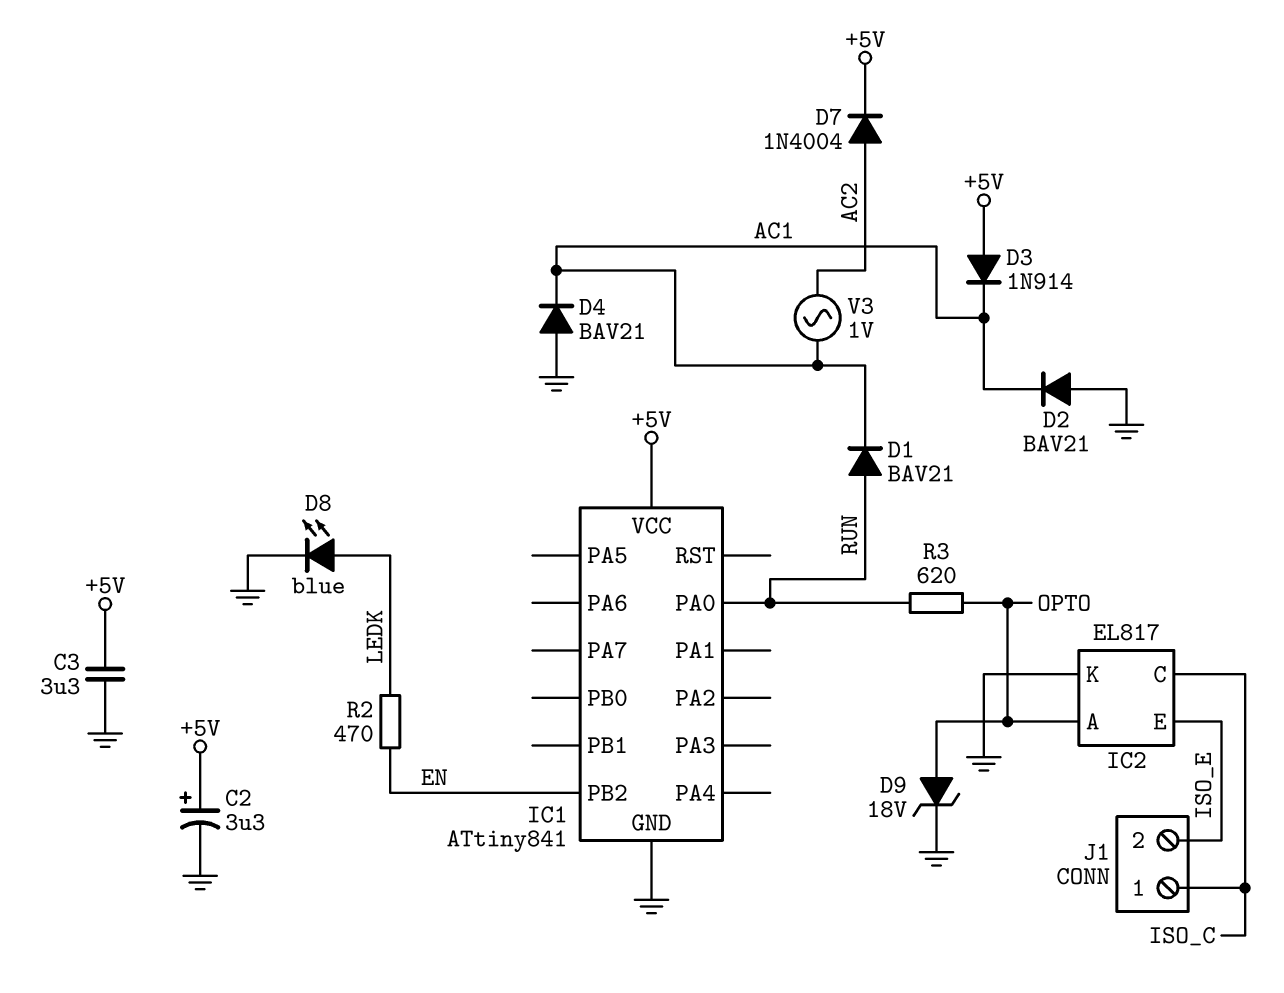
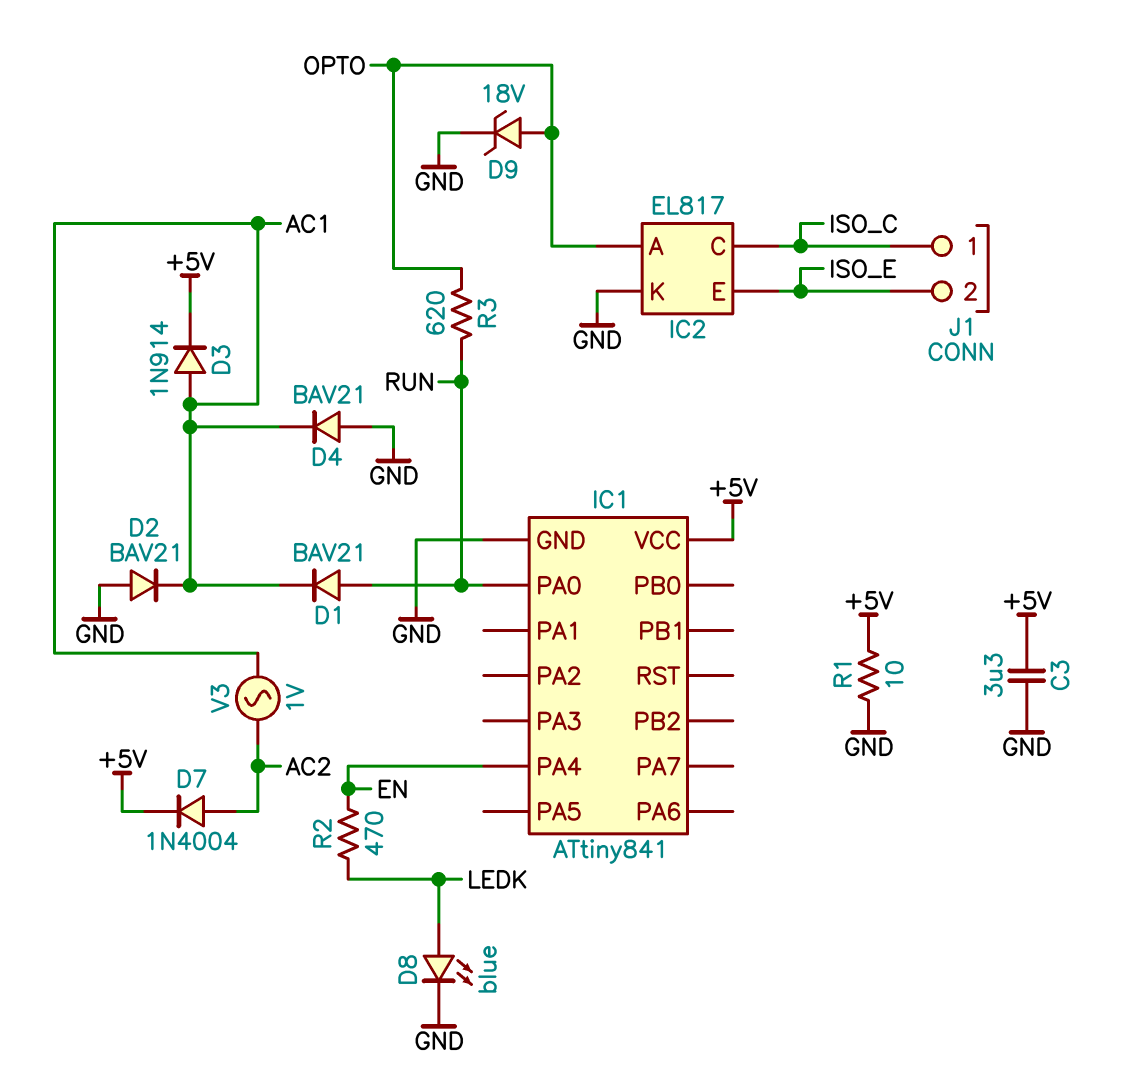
C2: 3.3uF (plus +5V, minus GND) -> none
D3: diode 1N914 (A +5V, K AC1) -> diode 1N914 (A AC1, K +5V)
IC1 pin PA4: none -> EN
IC1 pin PB2: EN -> none
R1: none -> 10 (+5V, GND)

